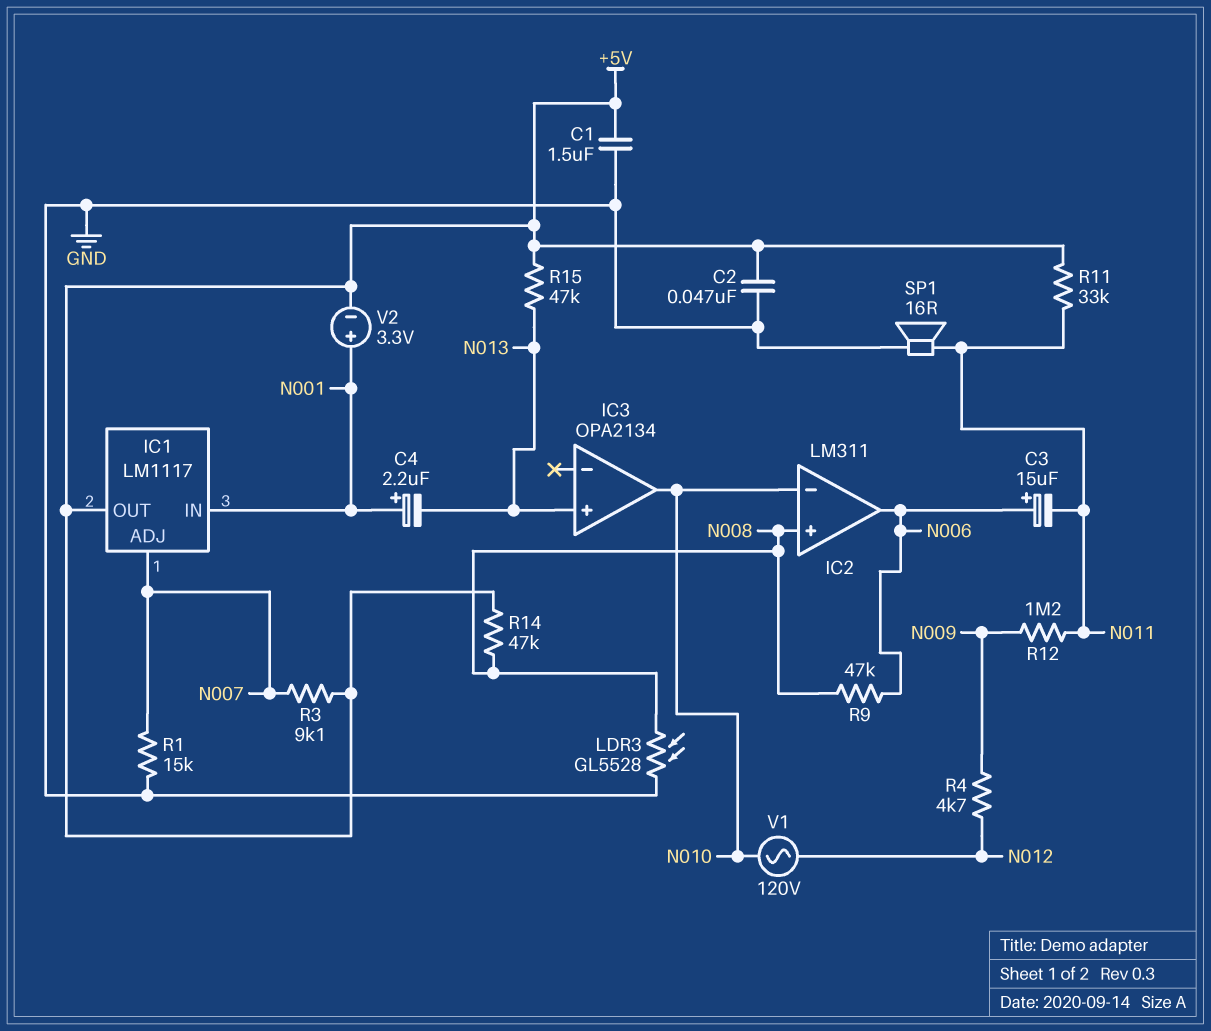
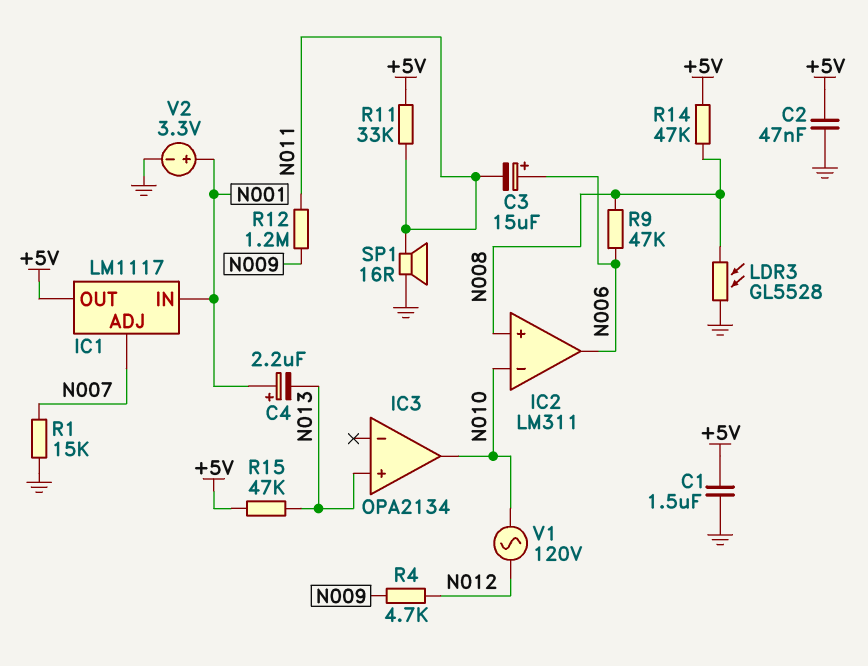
R3: 9.1k (+5V, N007) -> none
V2: 3.3V (plus N001, minus +5V) -> 3.3V (plus N001, minus GND)

